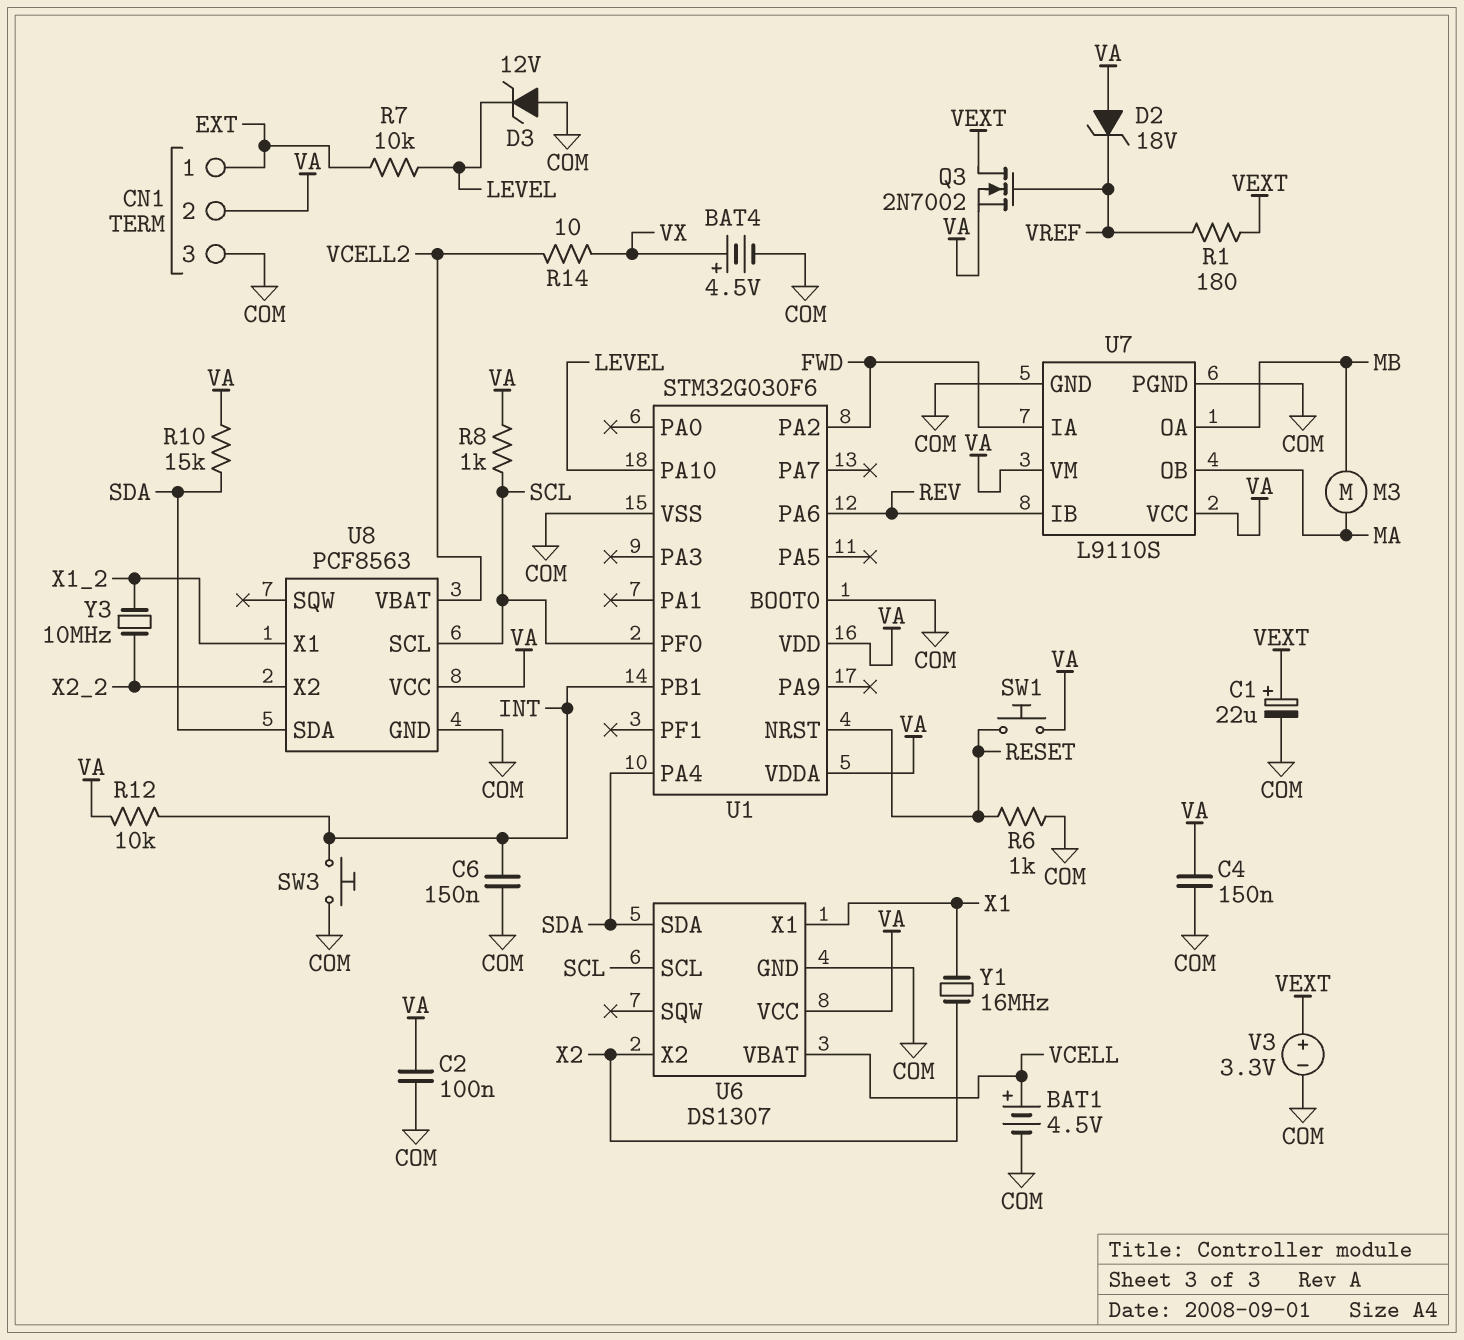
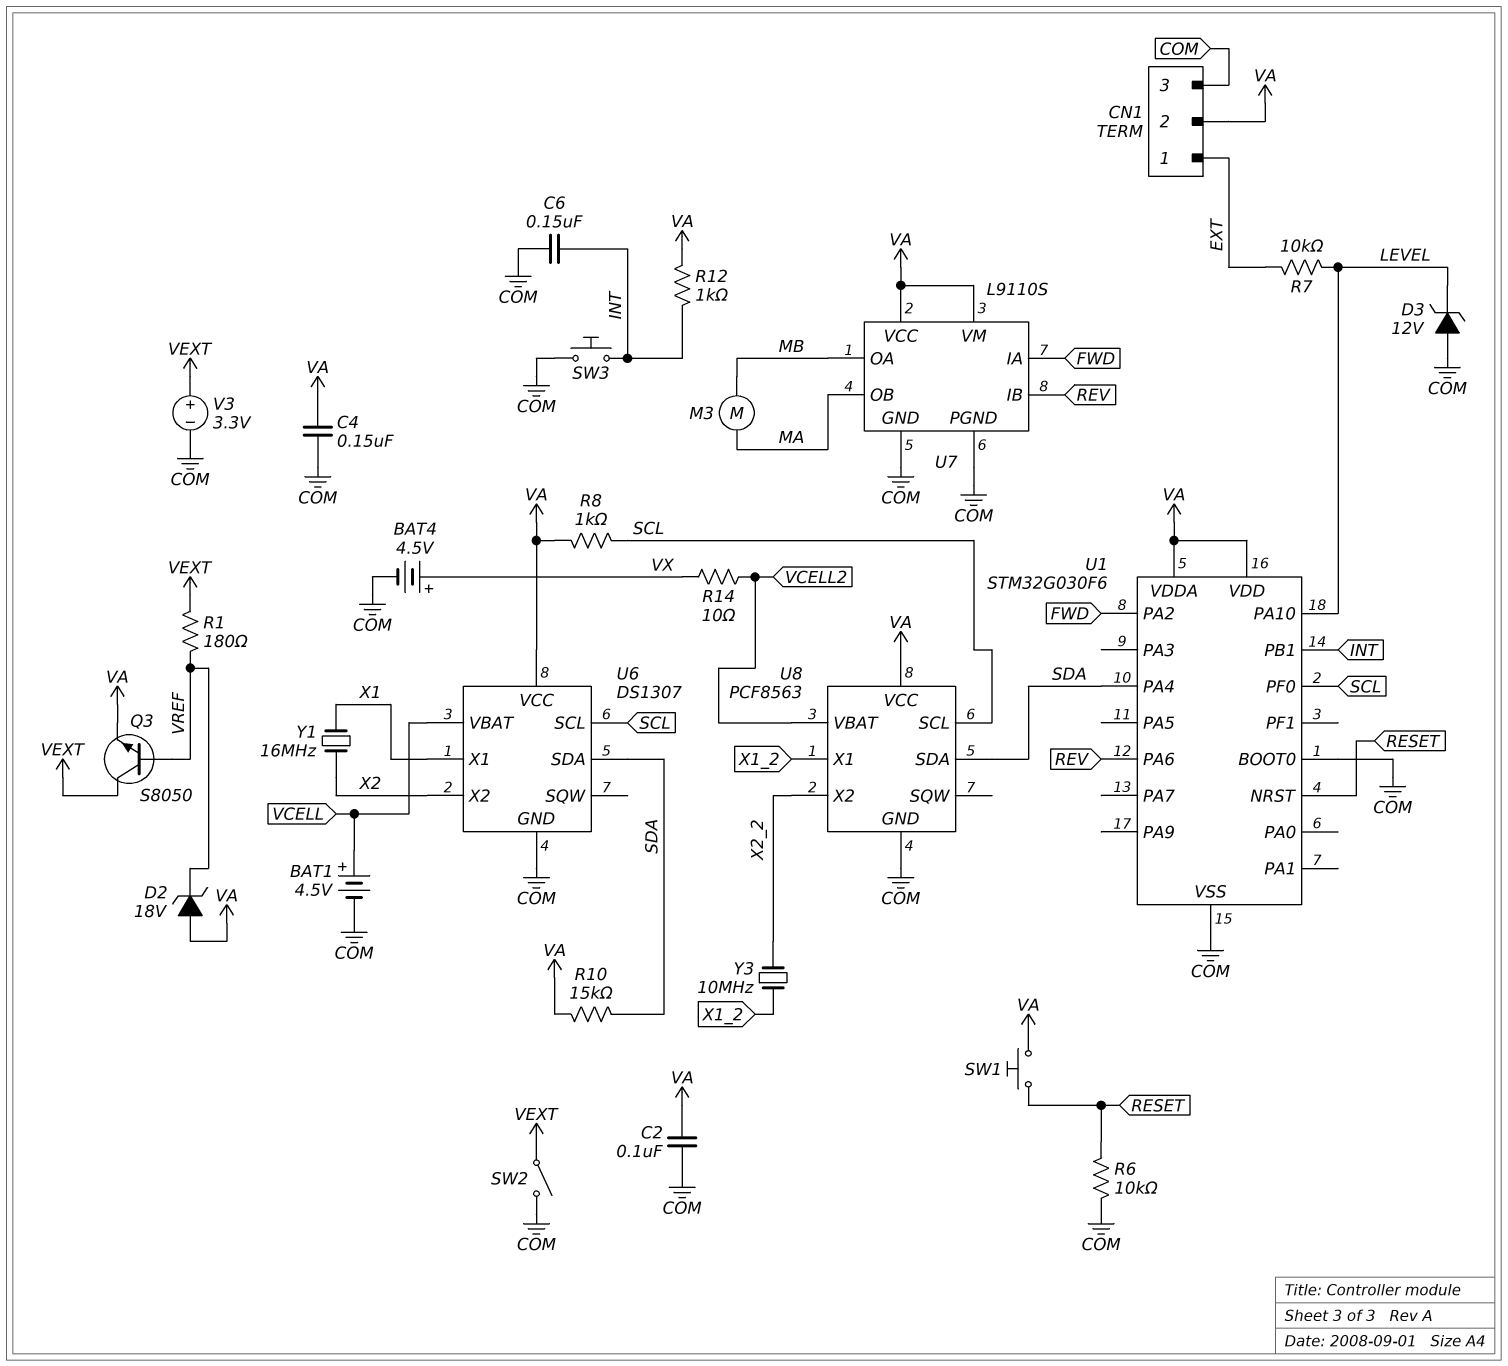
C1: 22uF (plus VEXT, minus COM) -> none
Q3: NMOS 2N7002 (G VREF, D VEXT, S VA) -> NPN S8050 (B VREF, C VEXT, E VA)
R6: 1k (COM, RESET) -> 10k (COM, RESET)
R12: 10k (INT, VA) -> 1k (INT, VA)
SW2: none -> switch (COM, VEXT)

